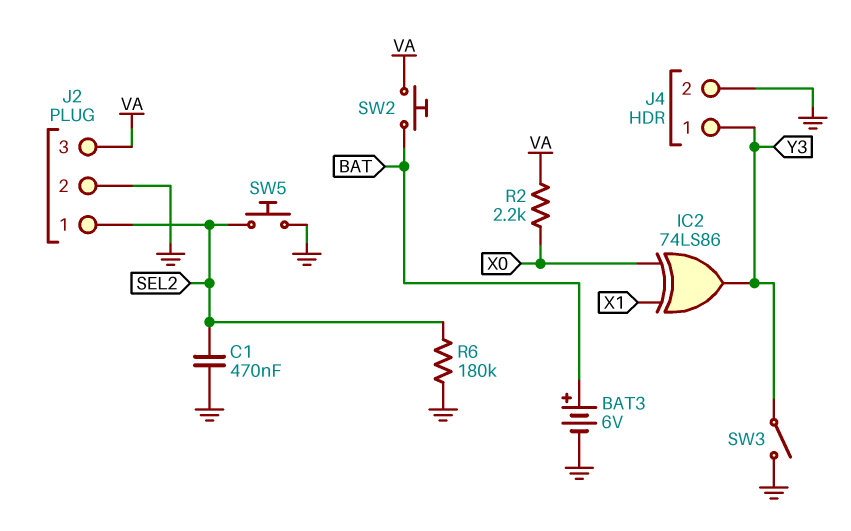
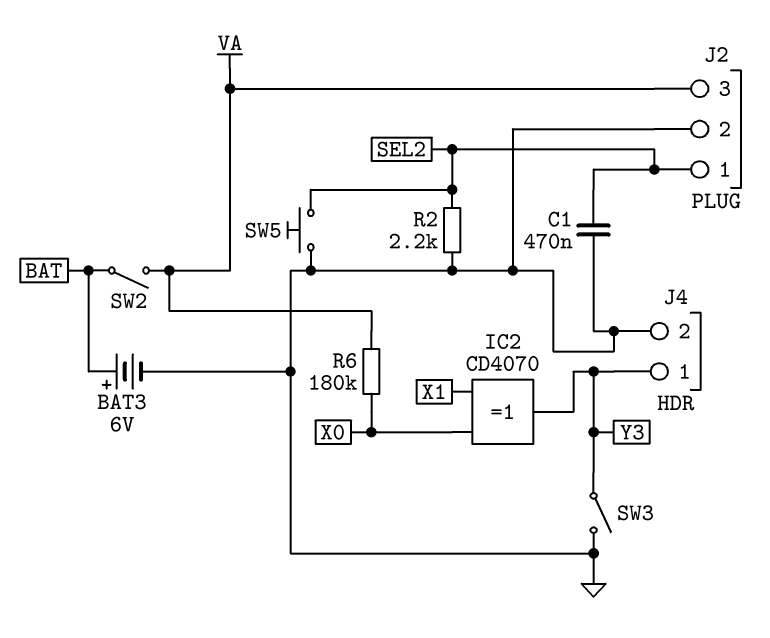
IC2: XOR 74LS86 (in X0, in X1, out Y3) -> XOR CD4070 (in X0, in X1, out Y3)
R2: 2.2k (VA, X0) -> 2.2k (GND, SEL2)
R6: 180k (GND, SEL2) -> 180k (VA, X0)
SW2: button (BAT, VA) -> switch (BAT, VA)

